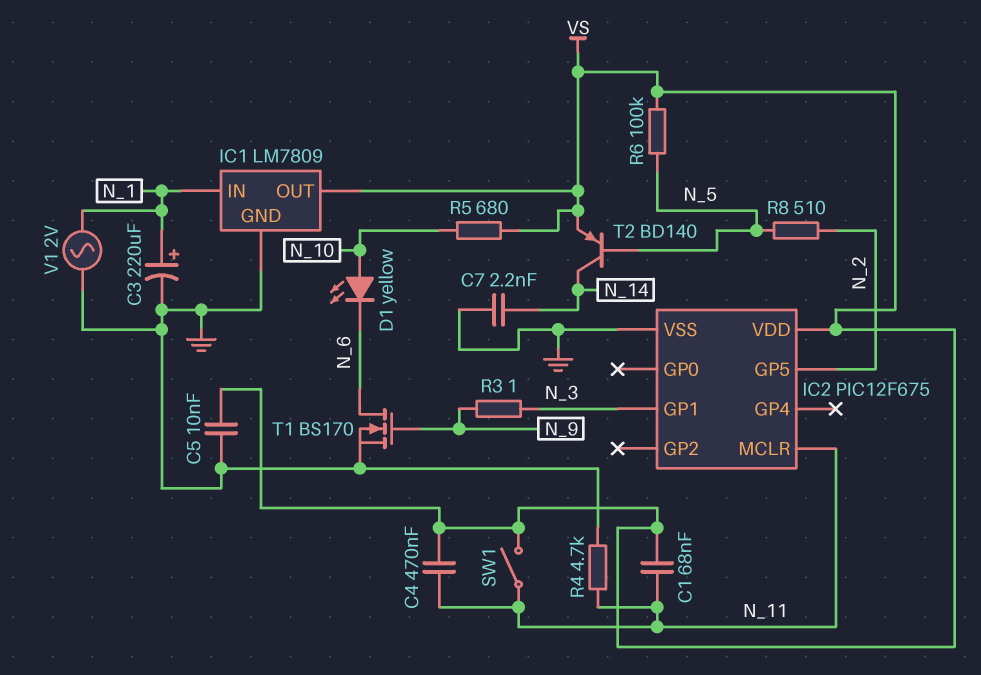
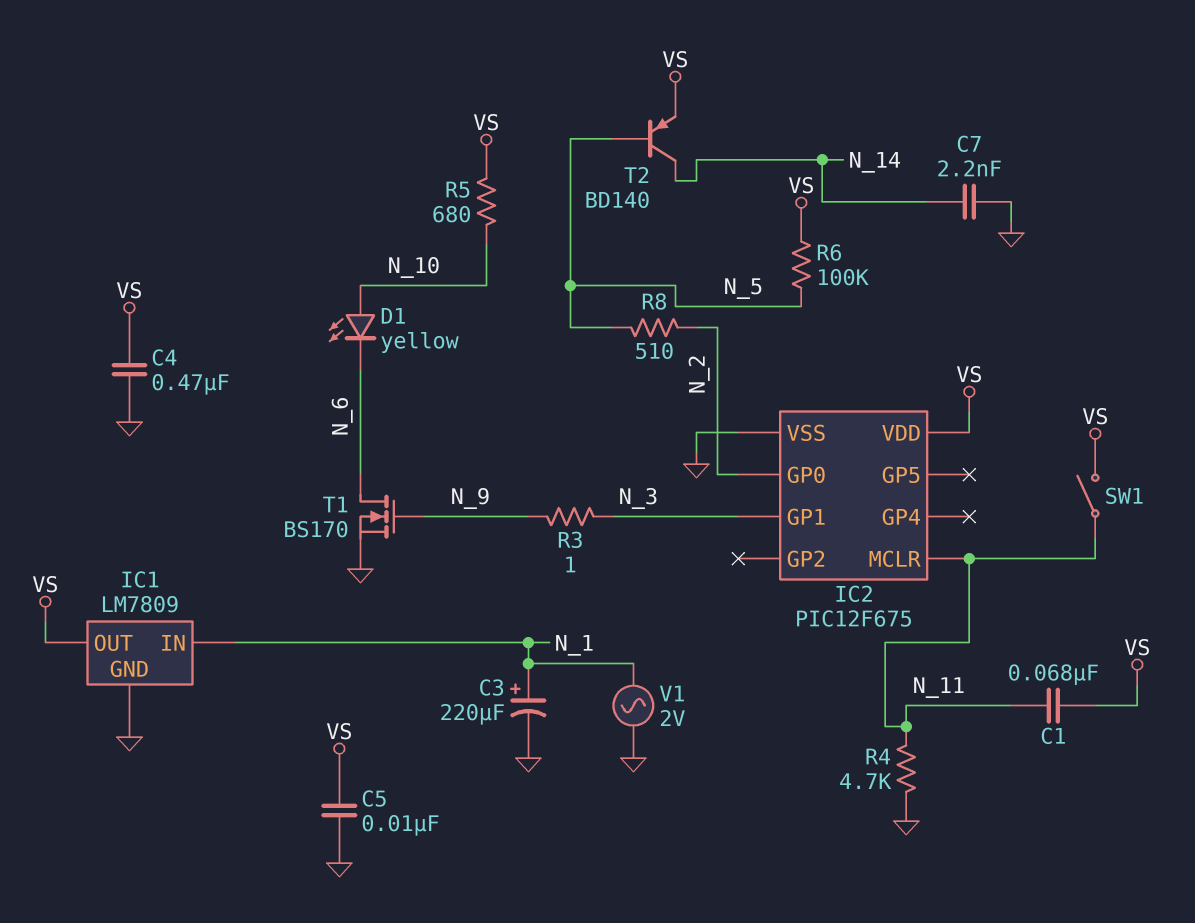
C4: 470nF (N_11, VS) -> 470nF (GND, VS)
IC2 pin GP0: none -> N_2
IC2 pin GP5: N_2 -> none

